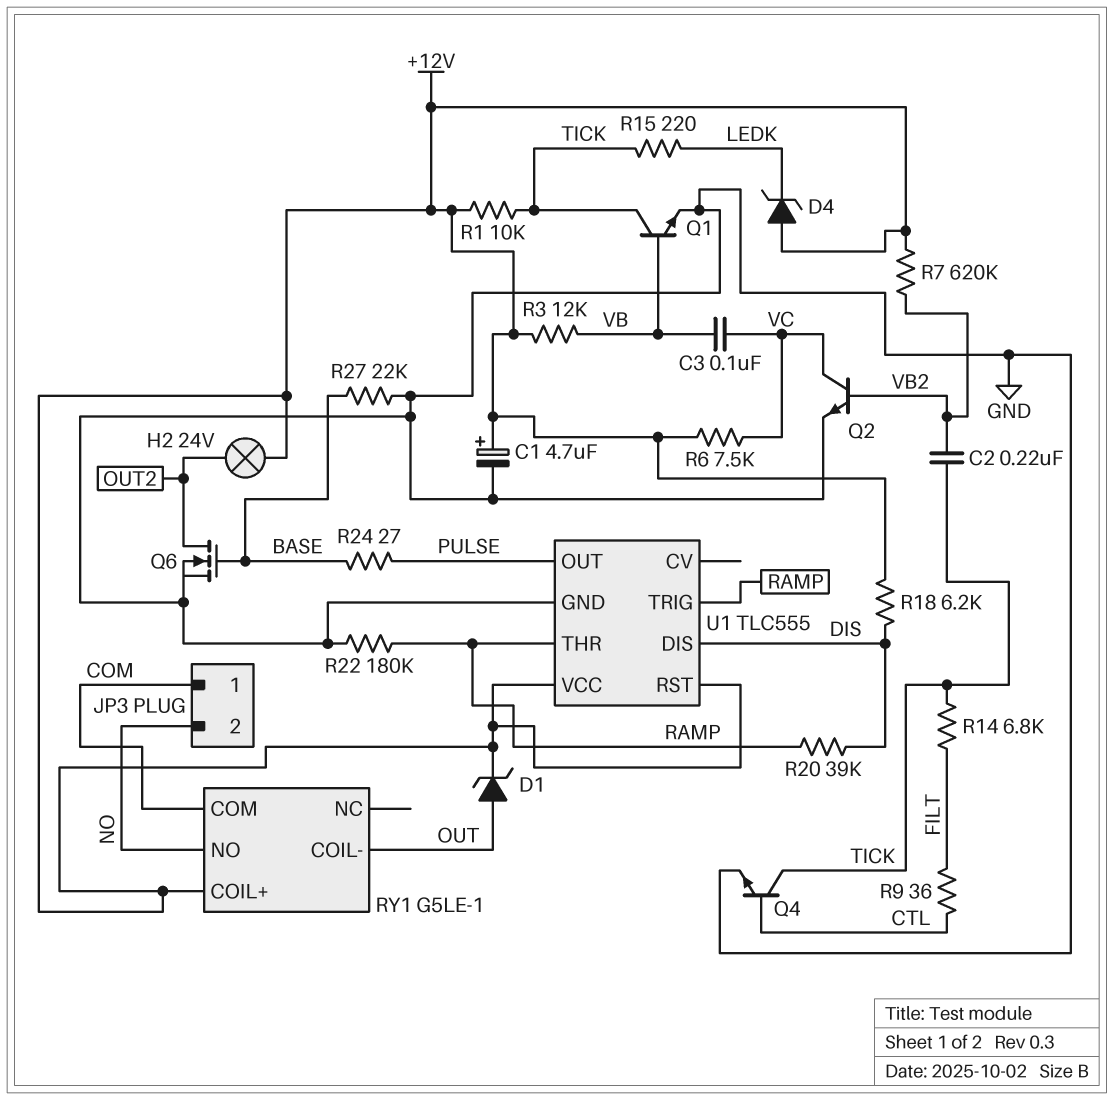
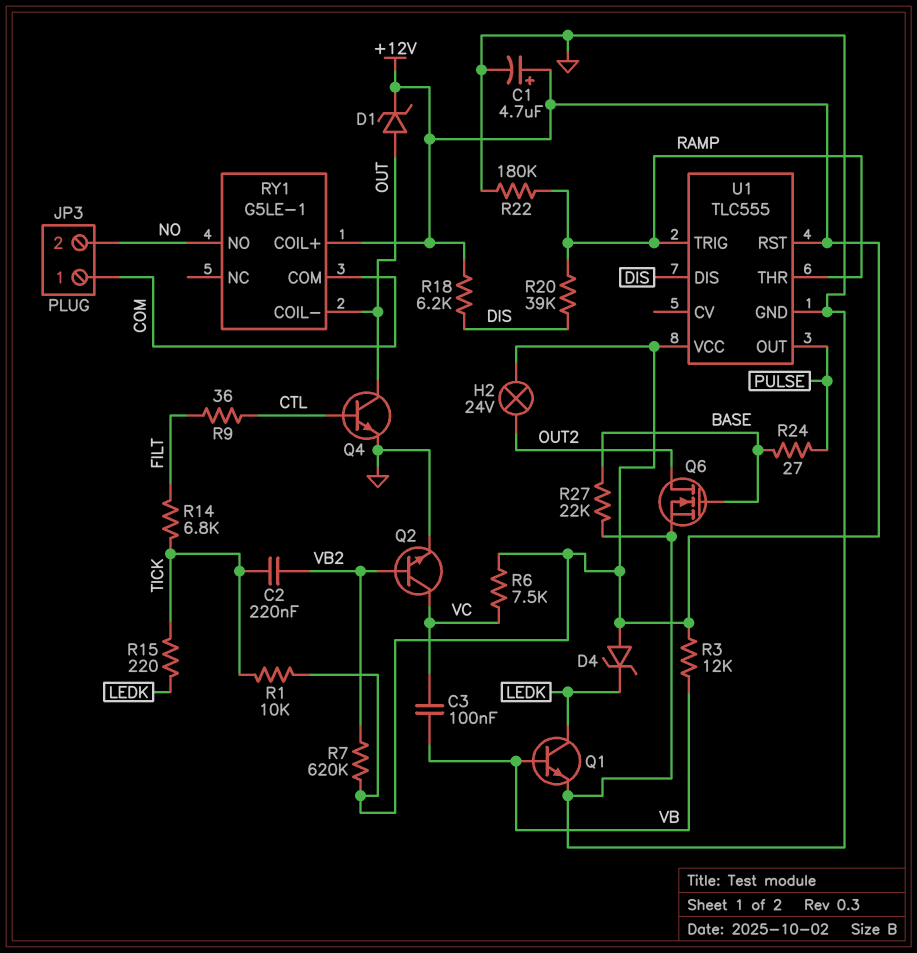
Q1: NPN (B VB, C TICK, E GND) -> NPN (B VB, C LEDK, E GND)
Q4: NPN (B CTL, C TICK, E GND) -> NPN (B CTL, C OUT, E GND)

